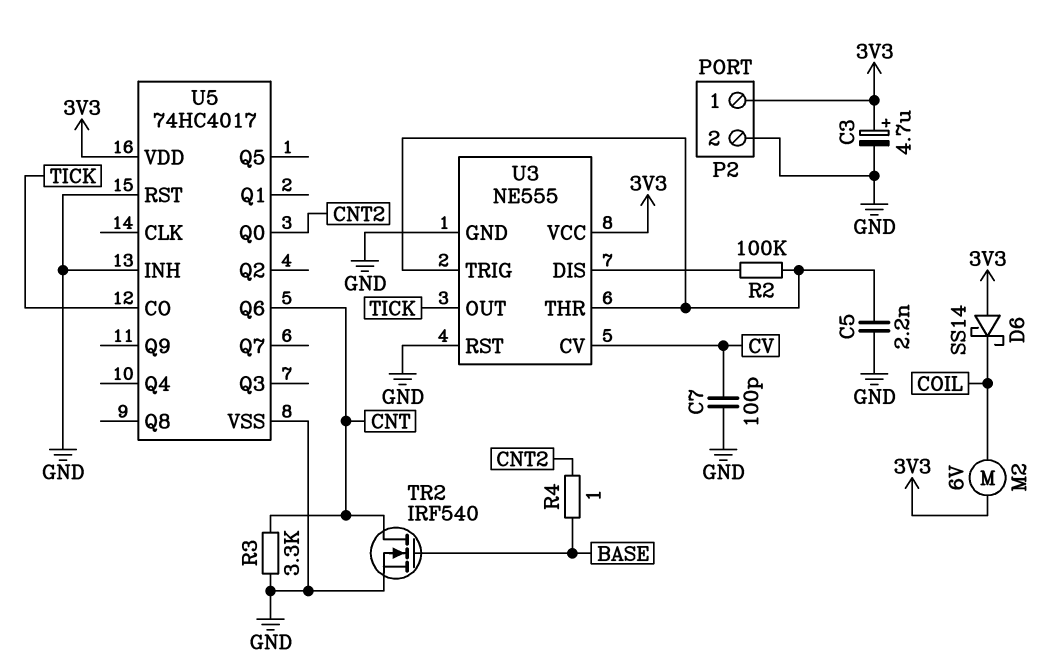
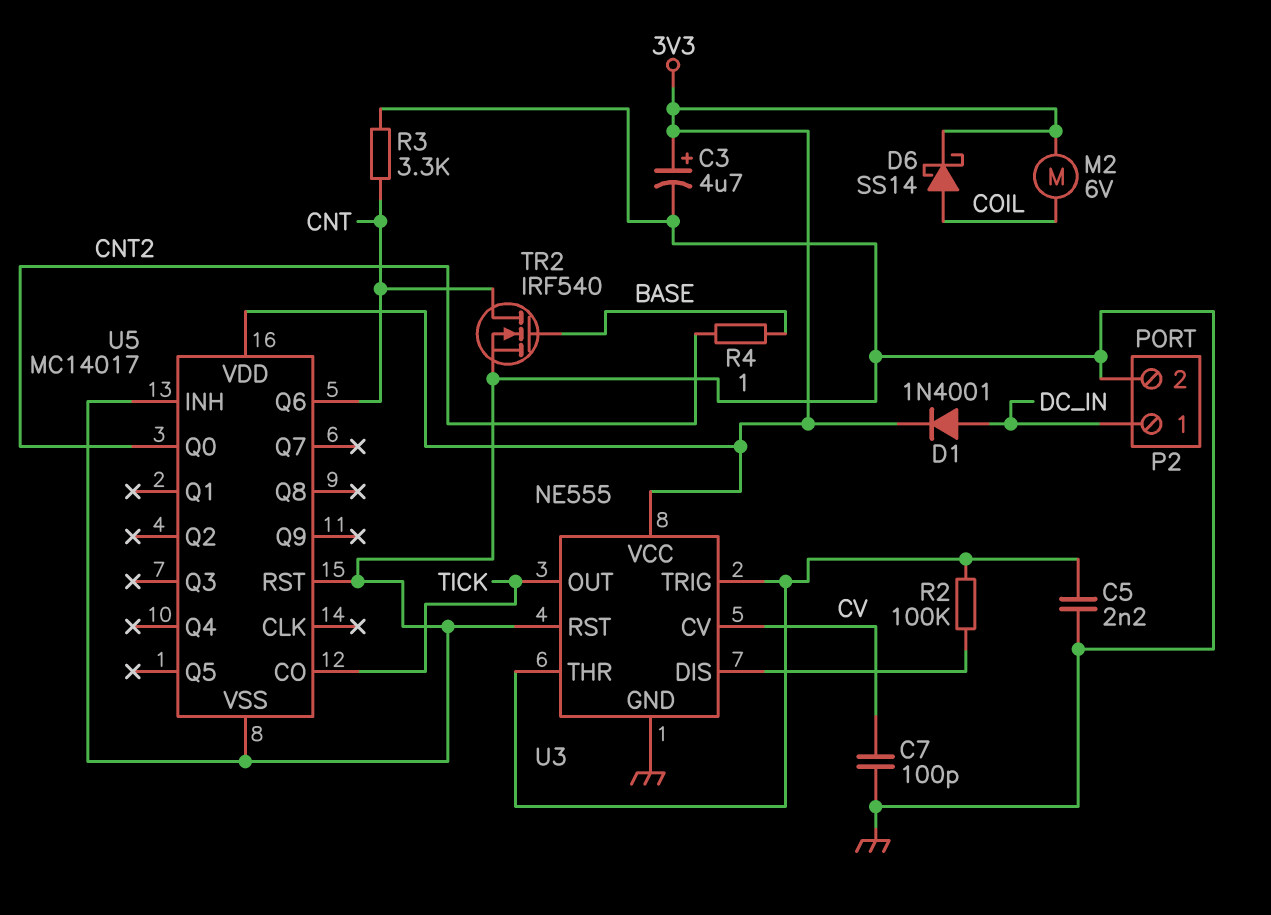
D1: none -> diode 1N4001 (A DC_IN, K 3V3)
D6: schottky SS14 (A 3V3, K COIL) -> schottky SS14 (A COIL, K 3V3)
P2 pin 1: 3V3 -> DC_IN
U5: 74HC4017 -> MC14017

